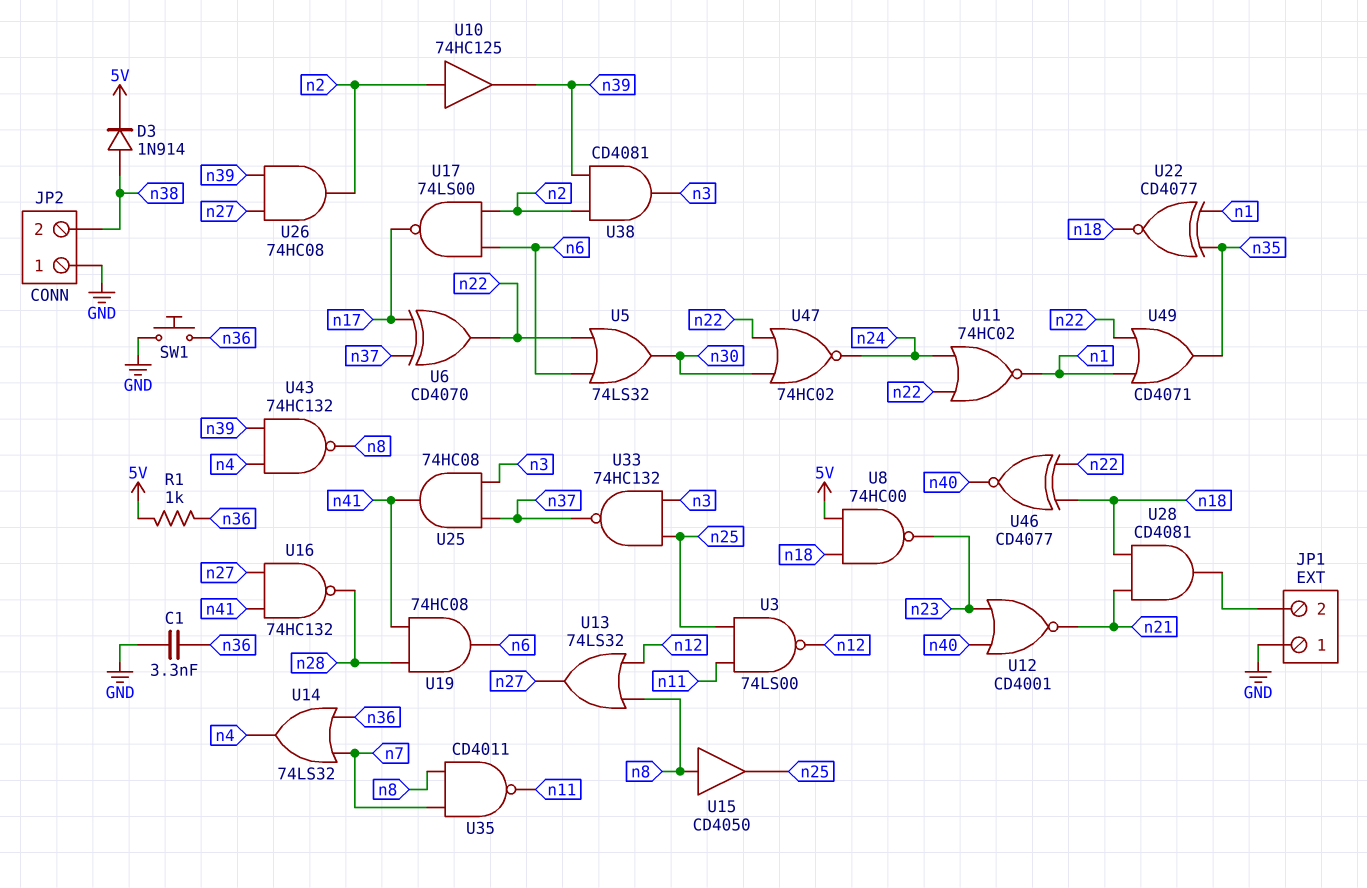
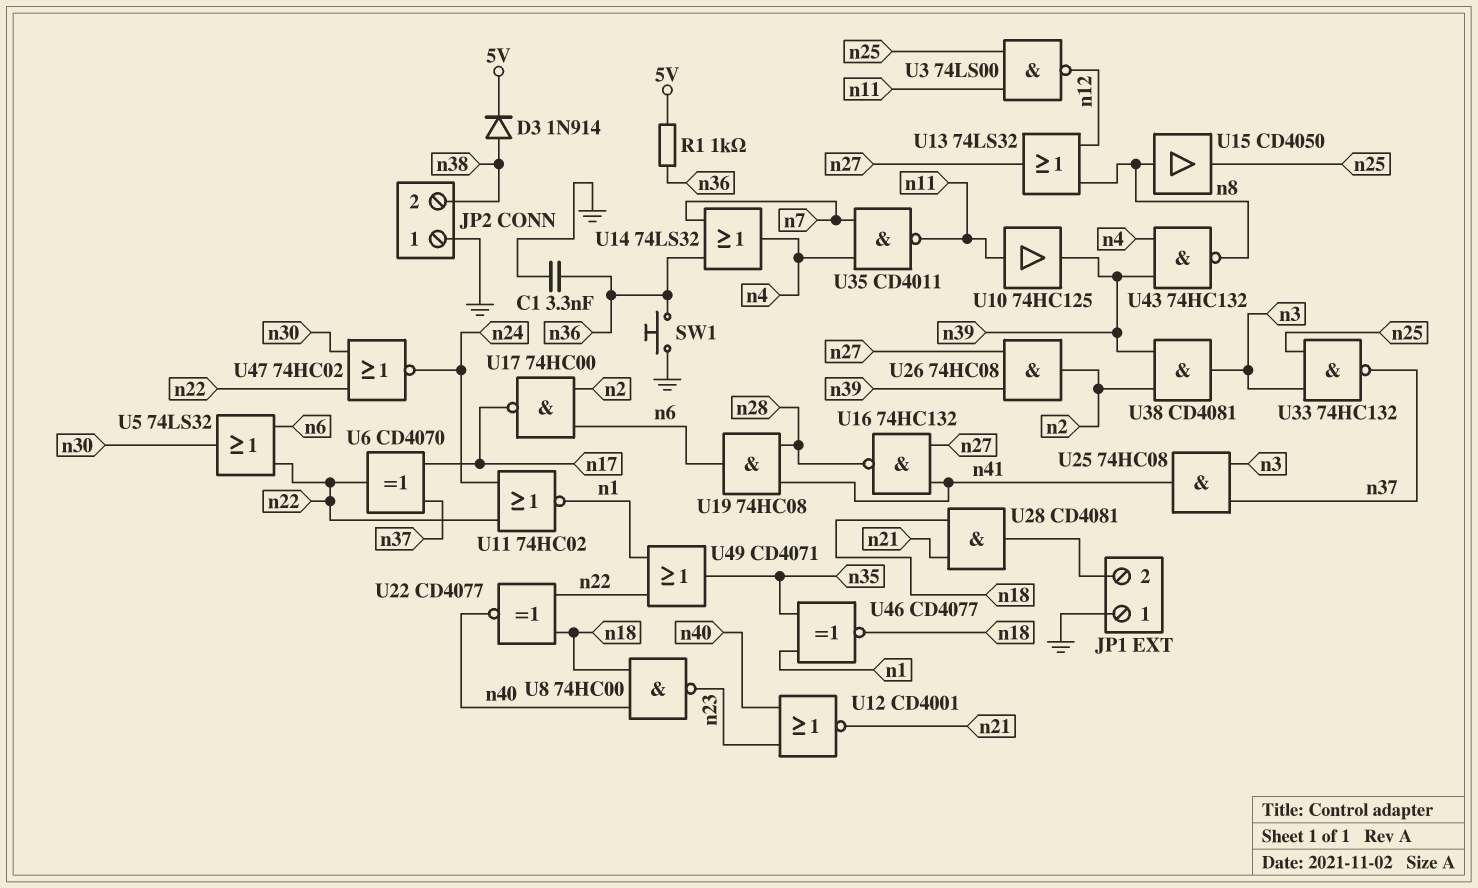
U8: NAND 74HC00 (in 5V, in n18, out n23) -> NAND 74HC00 (in n18, in n40, out n23)
U10: buffer 74HC125 (in n2, out n39) -> buffer 74HC125 (in n11, out n39)
U17: NAND 74LS00 (in n2, in n6, out n17) -> NAND 74HC00 (in n2, in n6, out n17)
U22: XNOR CD4077 (in n1, in n35, out n18) -> XNOR CD4077 (in n18, in n22, out n40)
U35: NAND CD4011 (in n7, in n8, out n11) -> NAND CD4011 (in n4, in n7, out n11)
U46: XNOR CD4077 (in n18, in n22, out n40) -> XNOR CD4077 (in n1, in n35, out n18)

